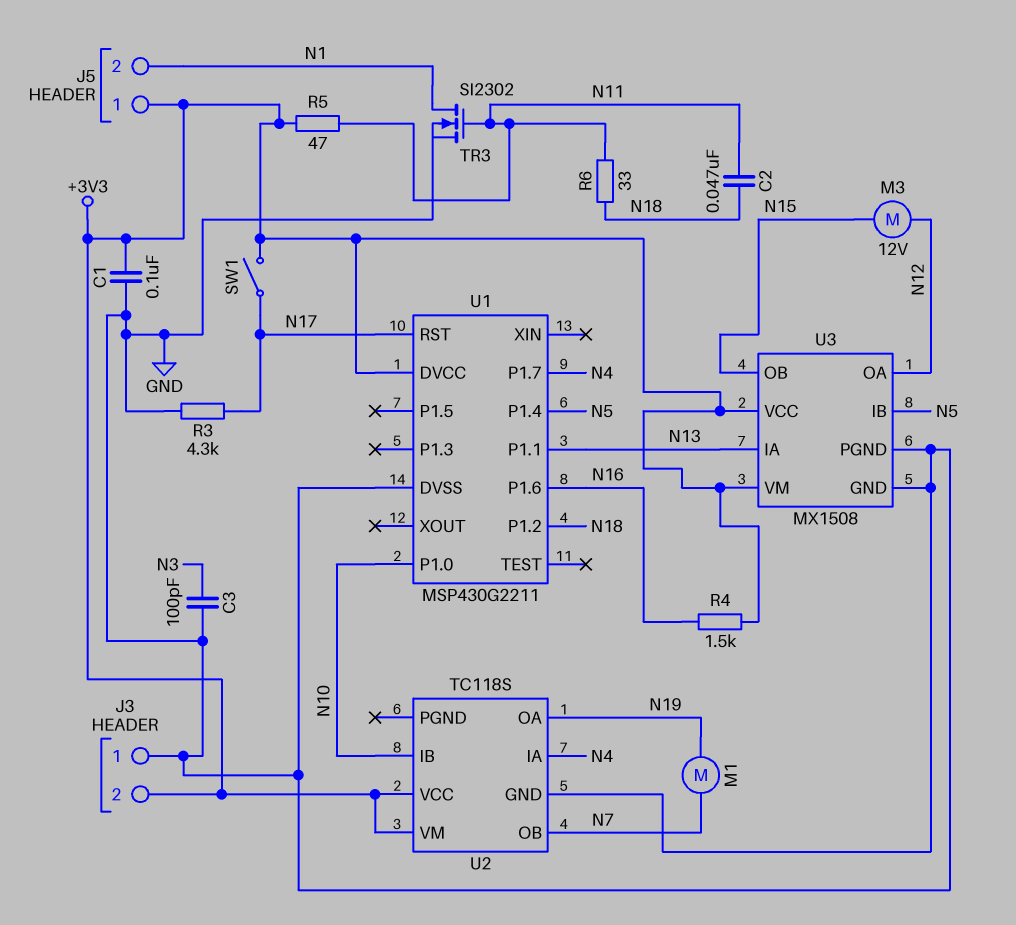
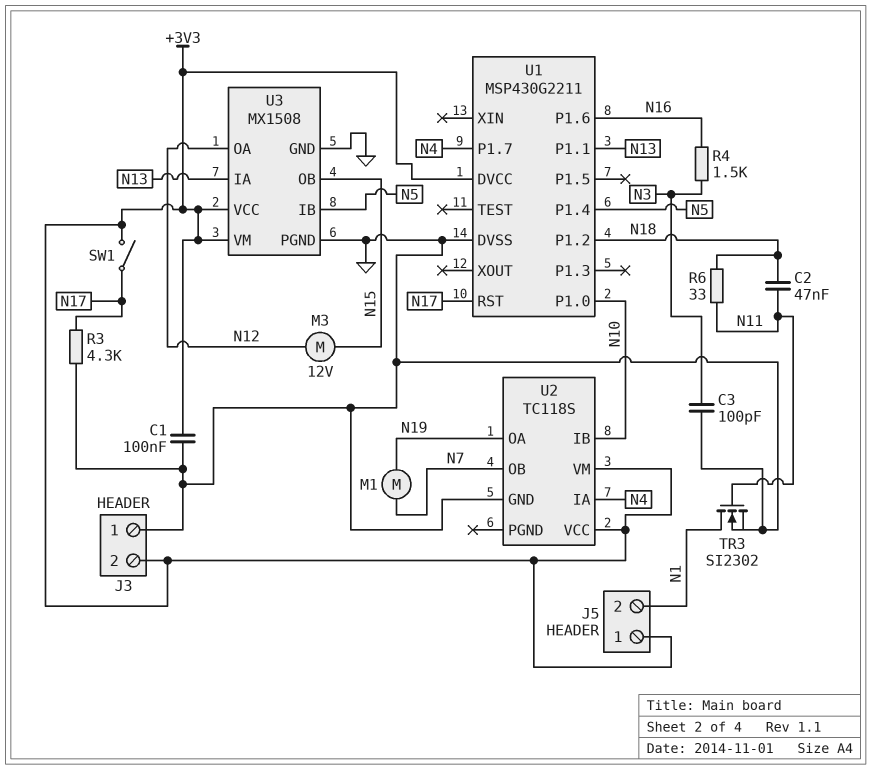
R4: 1.5k (+3V3, N16) -> 1.5k (N3, N16)
R5: 47 (+3V3, N11) -> none

